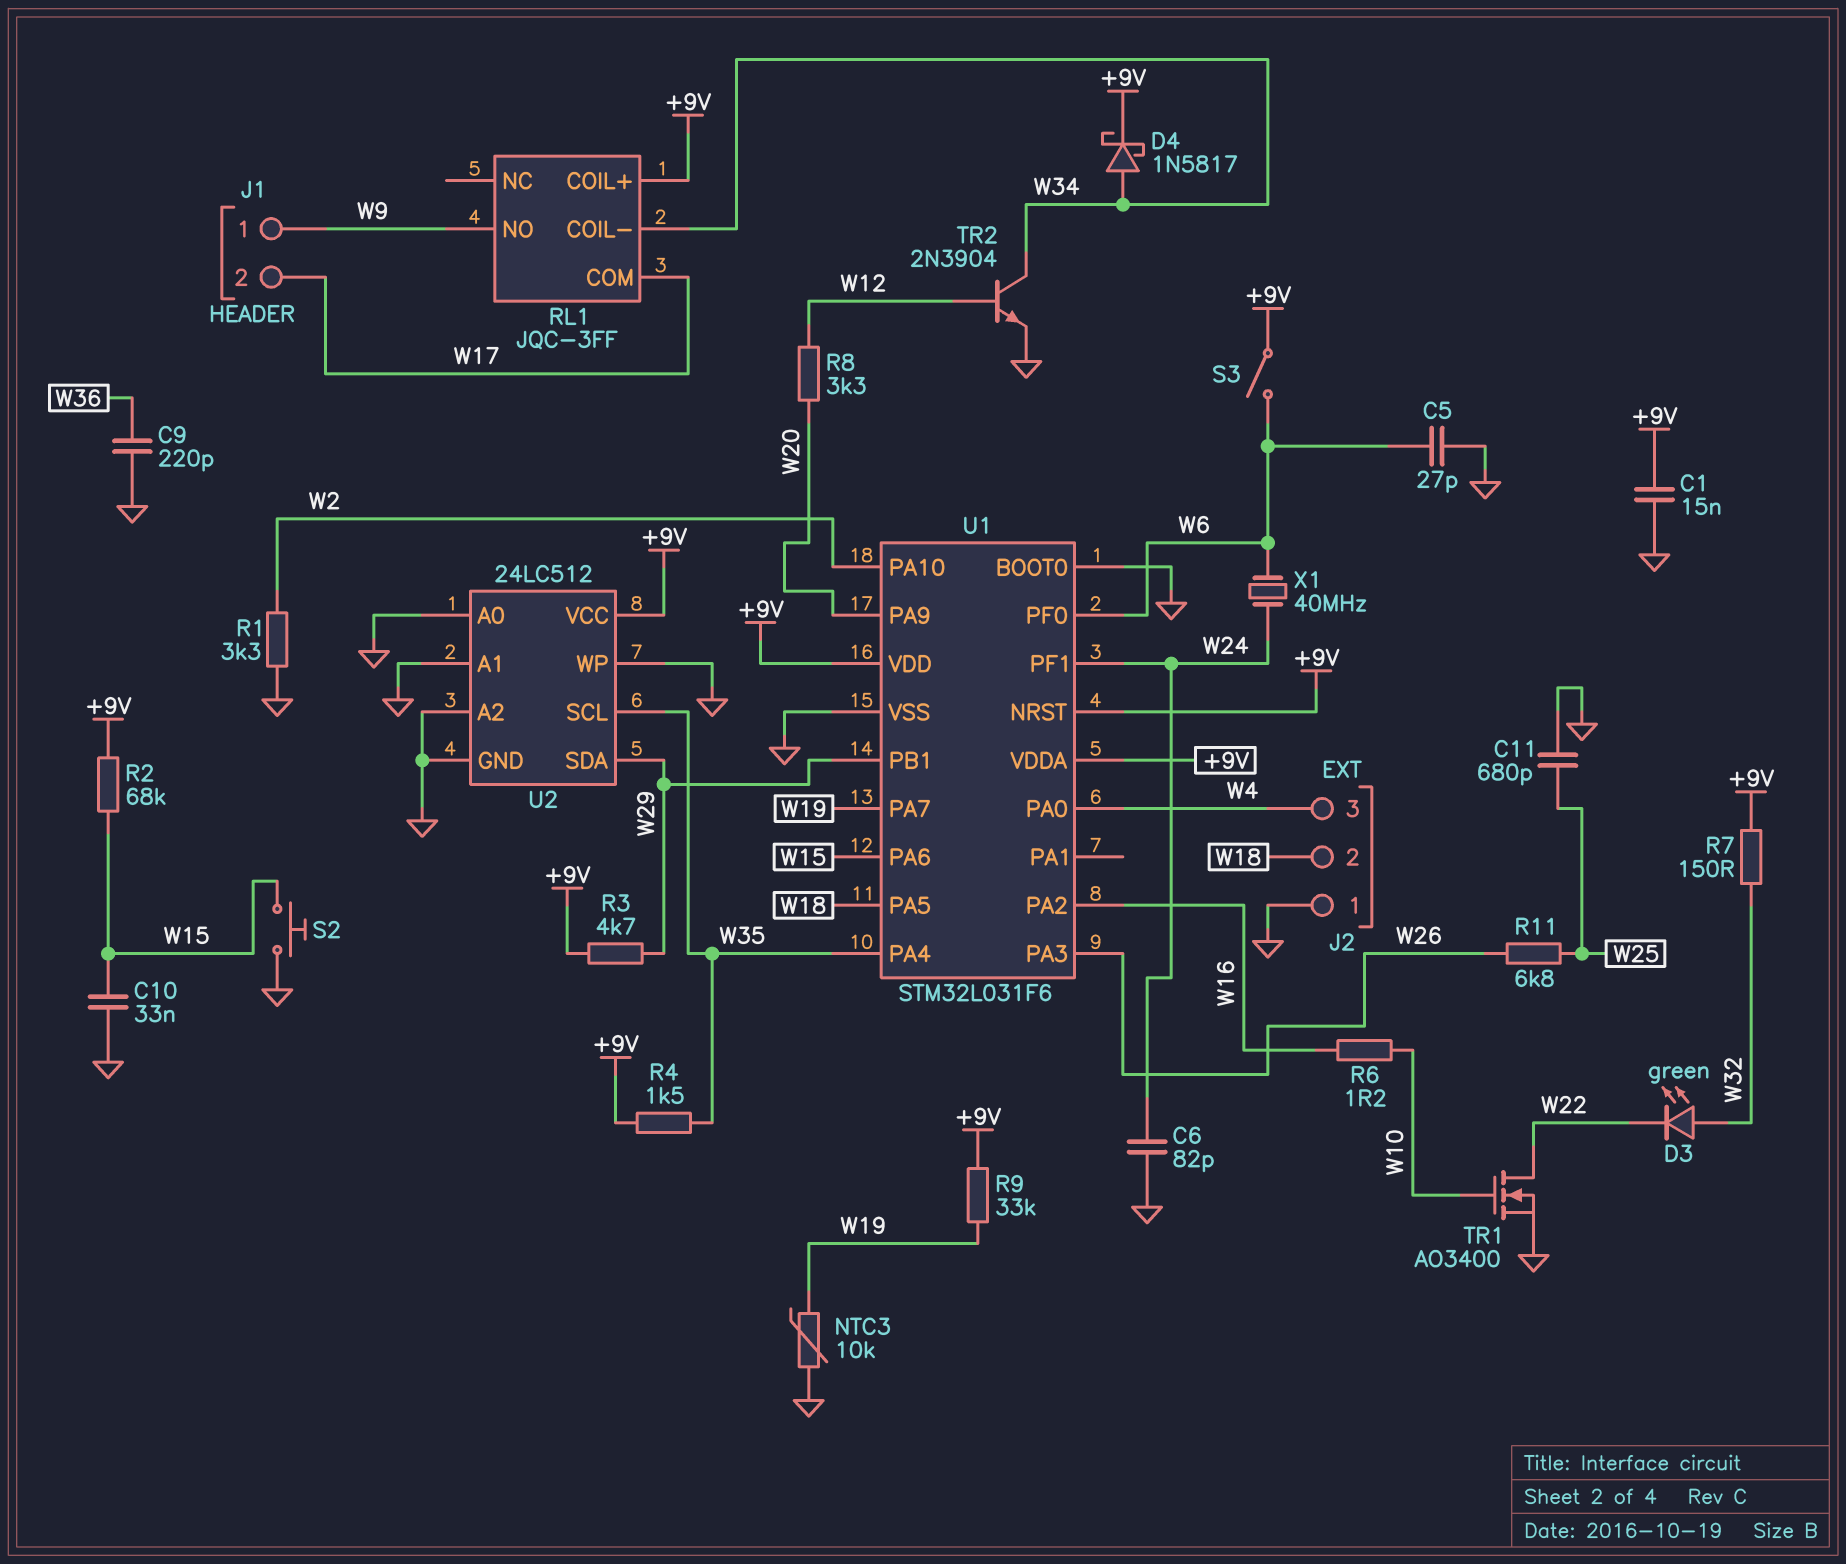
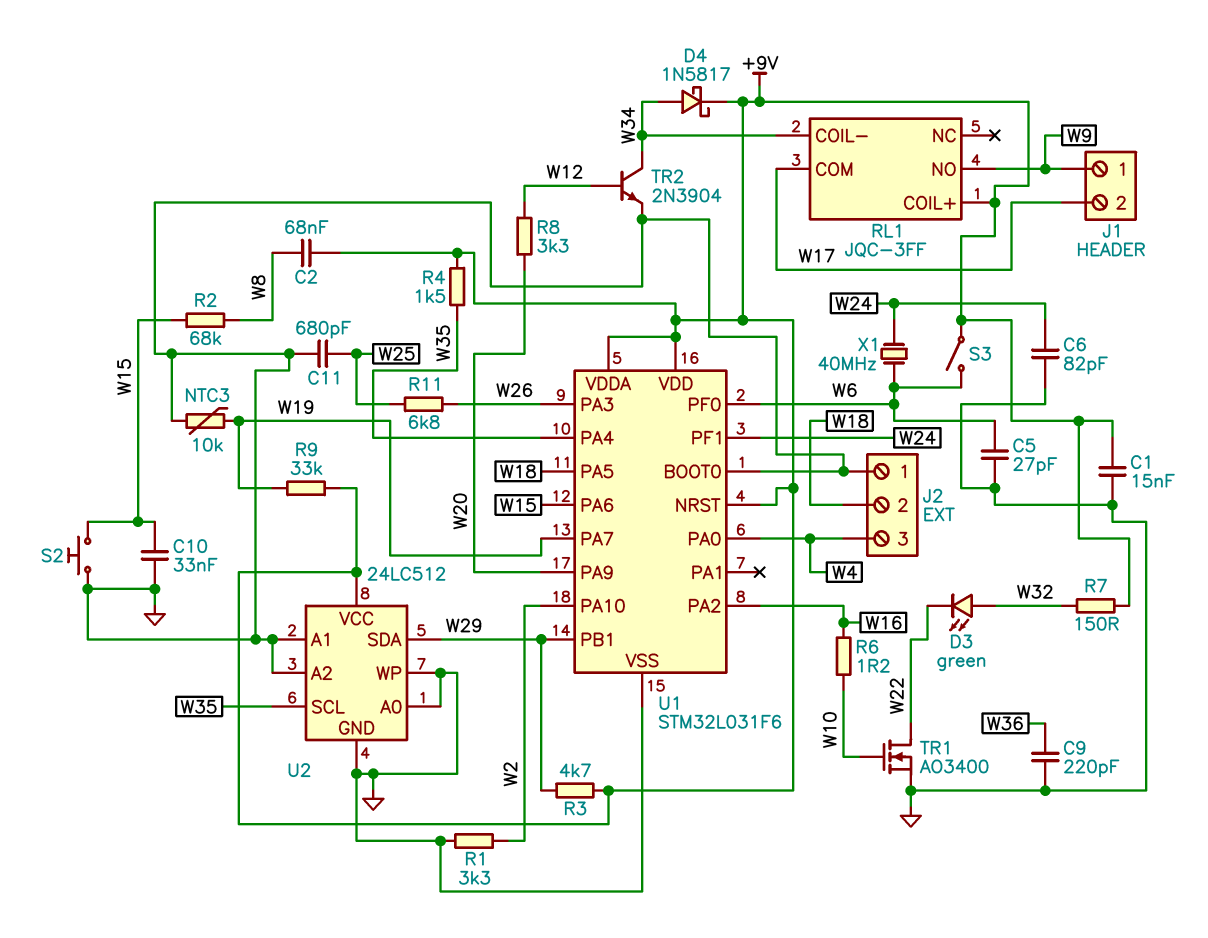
C2: none -> 68nF (+9V, W8)
R2: 68k (+9V, W15) -> 68k (W8, W15)

